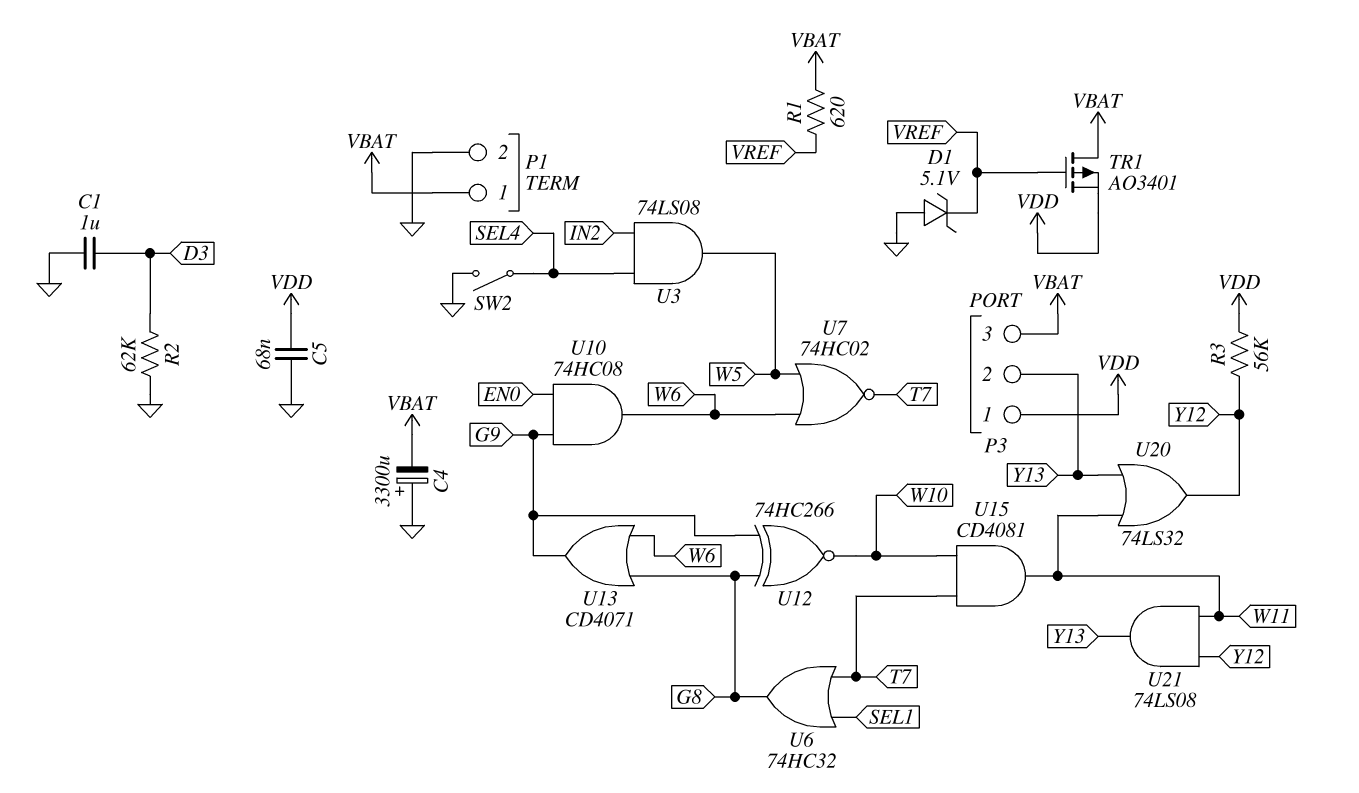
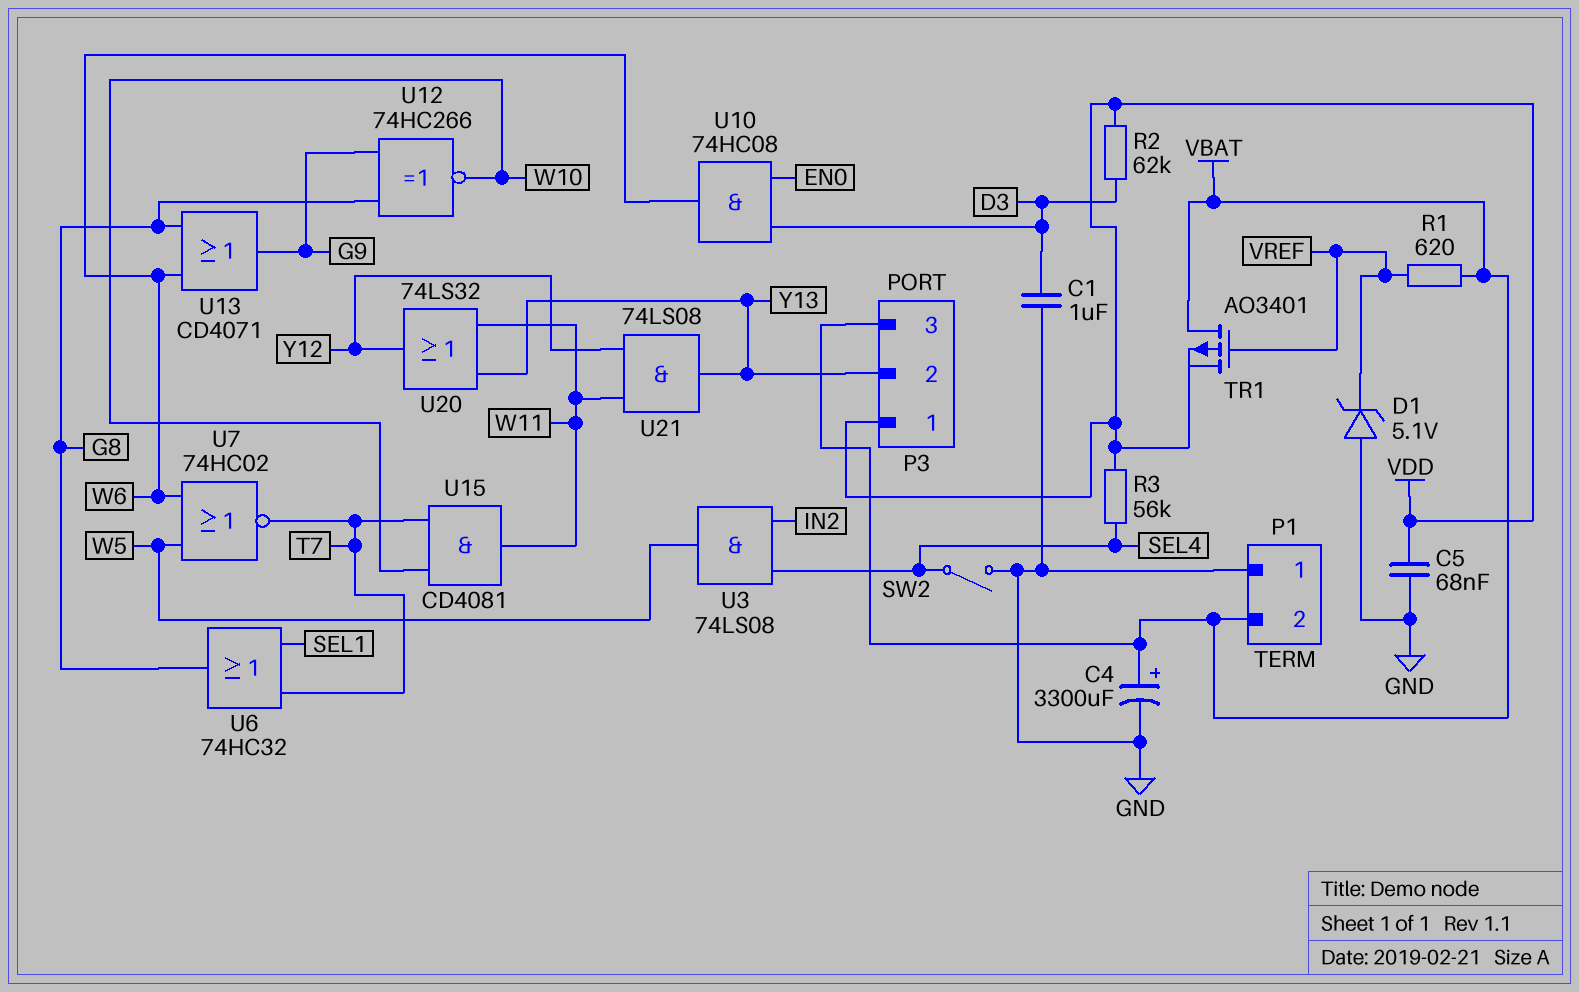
C4: 3300uF (plus GND, minus VBAT) -> 3300uF (plus VBAT, minus GND)
P1 pin 1: VBAT -> GND
P1 pin 2: GND -> VBAT
R2: 62k (D3, GND) -> 62k (D3, VDD)
R3: 56k (VDD, Y12) -> 56k (SEL4, VDD)
U10: AND 74HC08 (in EN0, in G9, out W6) -> AND 74HC08 (in D3, in EN0, out W6)

